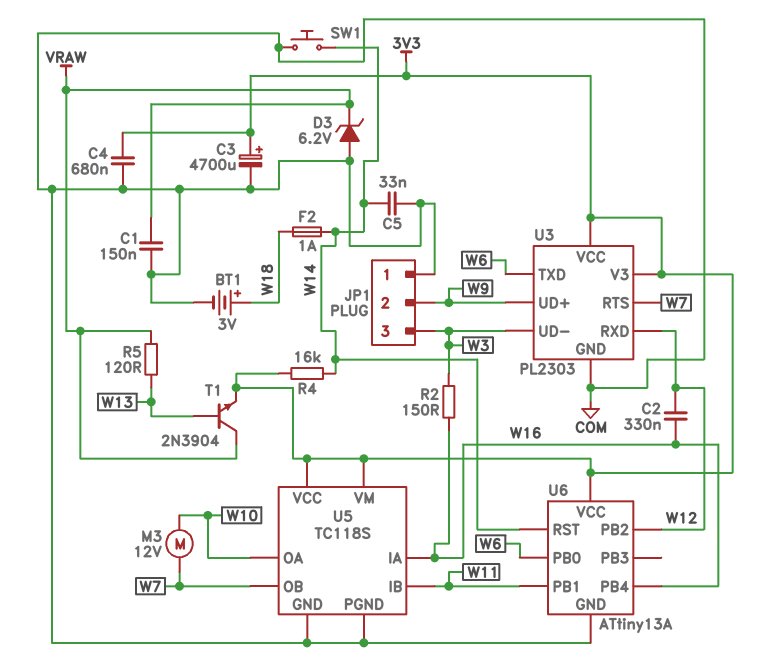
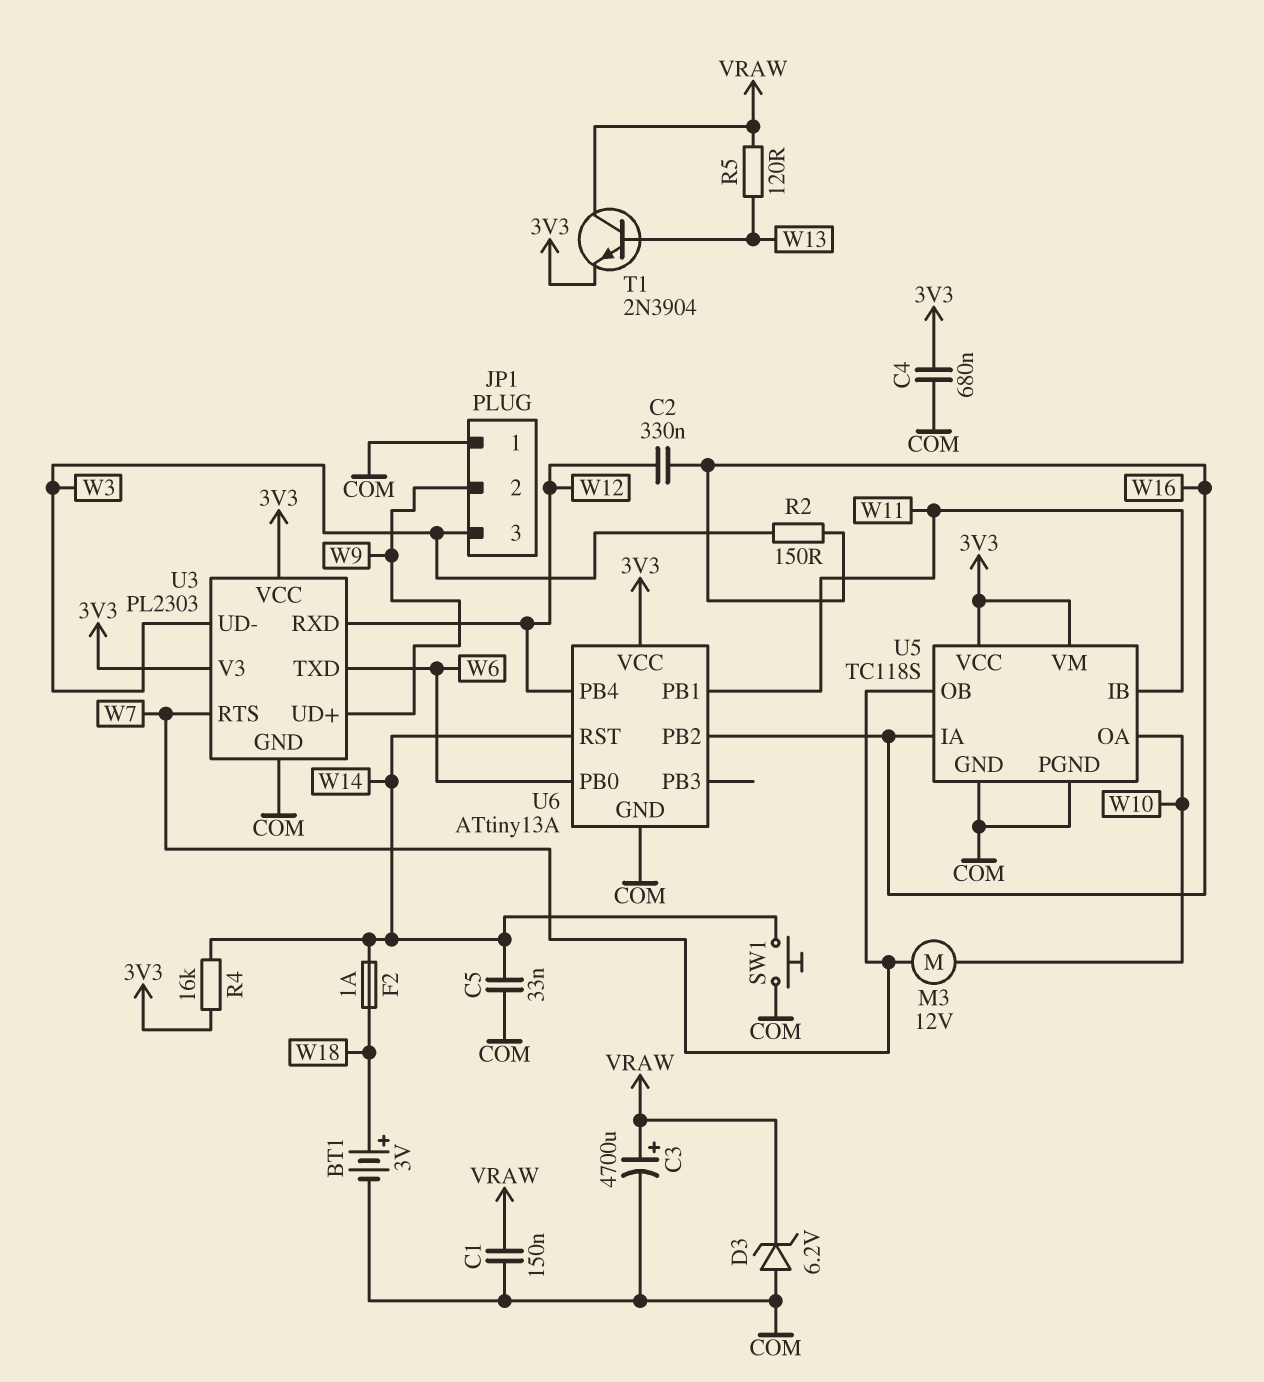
C3: 4700uF (plus 3V3, minus COM) -> 4700uF (plus VRAW, minus COM)
U6 pin PB2: W12 -> W16
U6 pin PB4: W16 -> W12

